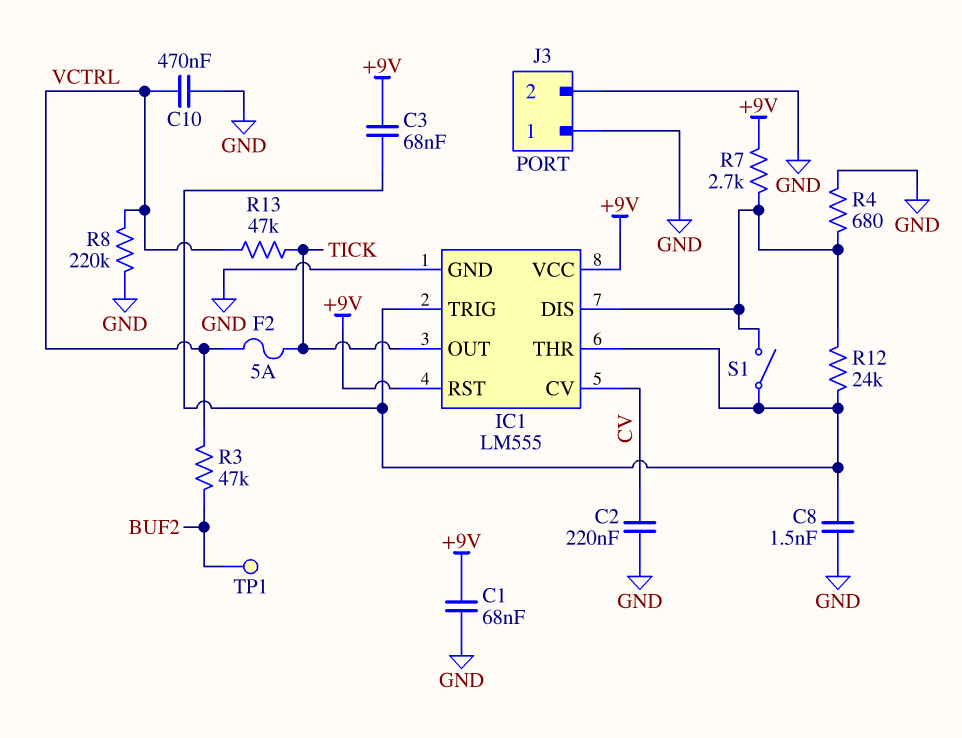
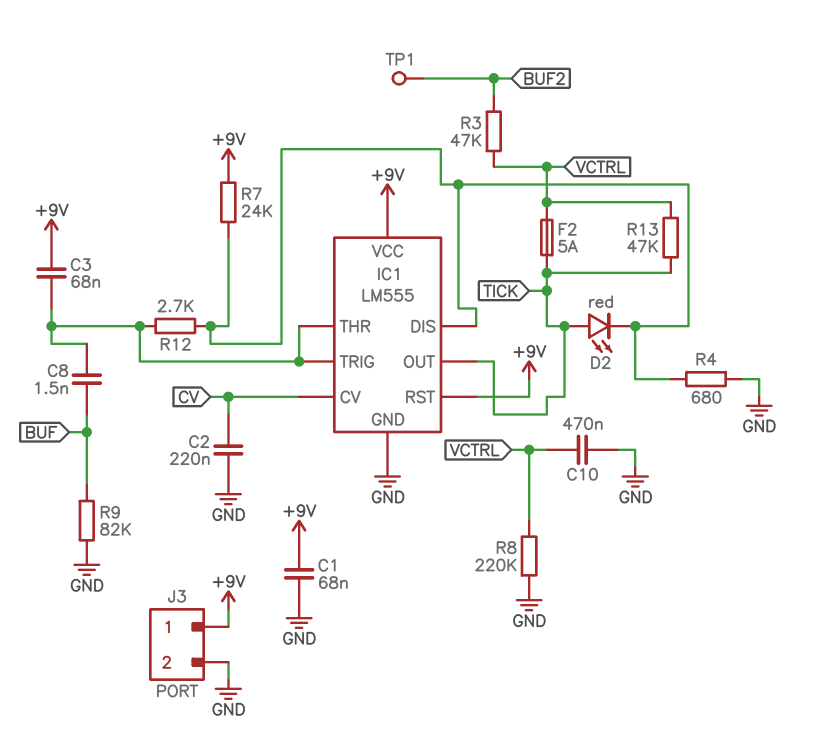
C8: 1.5nF (GND, IC1/THR) -> 1.5nF (BUF, IC1/THR)
D2: none -> LED red (A TICK, K IC1/DIS)
J3 pin 1: GND -> +9V
R7: 2.7k (+9V, IC1/DIS) -> 24k (+9V, IC1/DIS)
R9: none -> 82k (BUF, GND)
R12: 24k (IC1/DIS, IC1/THR) -> 2.7k (IC1/DIS, IC1/THR)
S1: switch (IC1/DIS, IC1/THR) -> none

